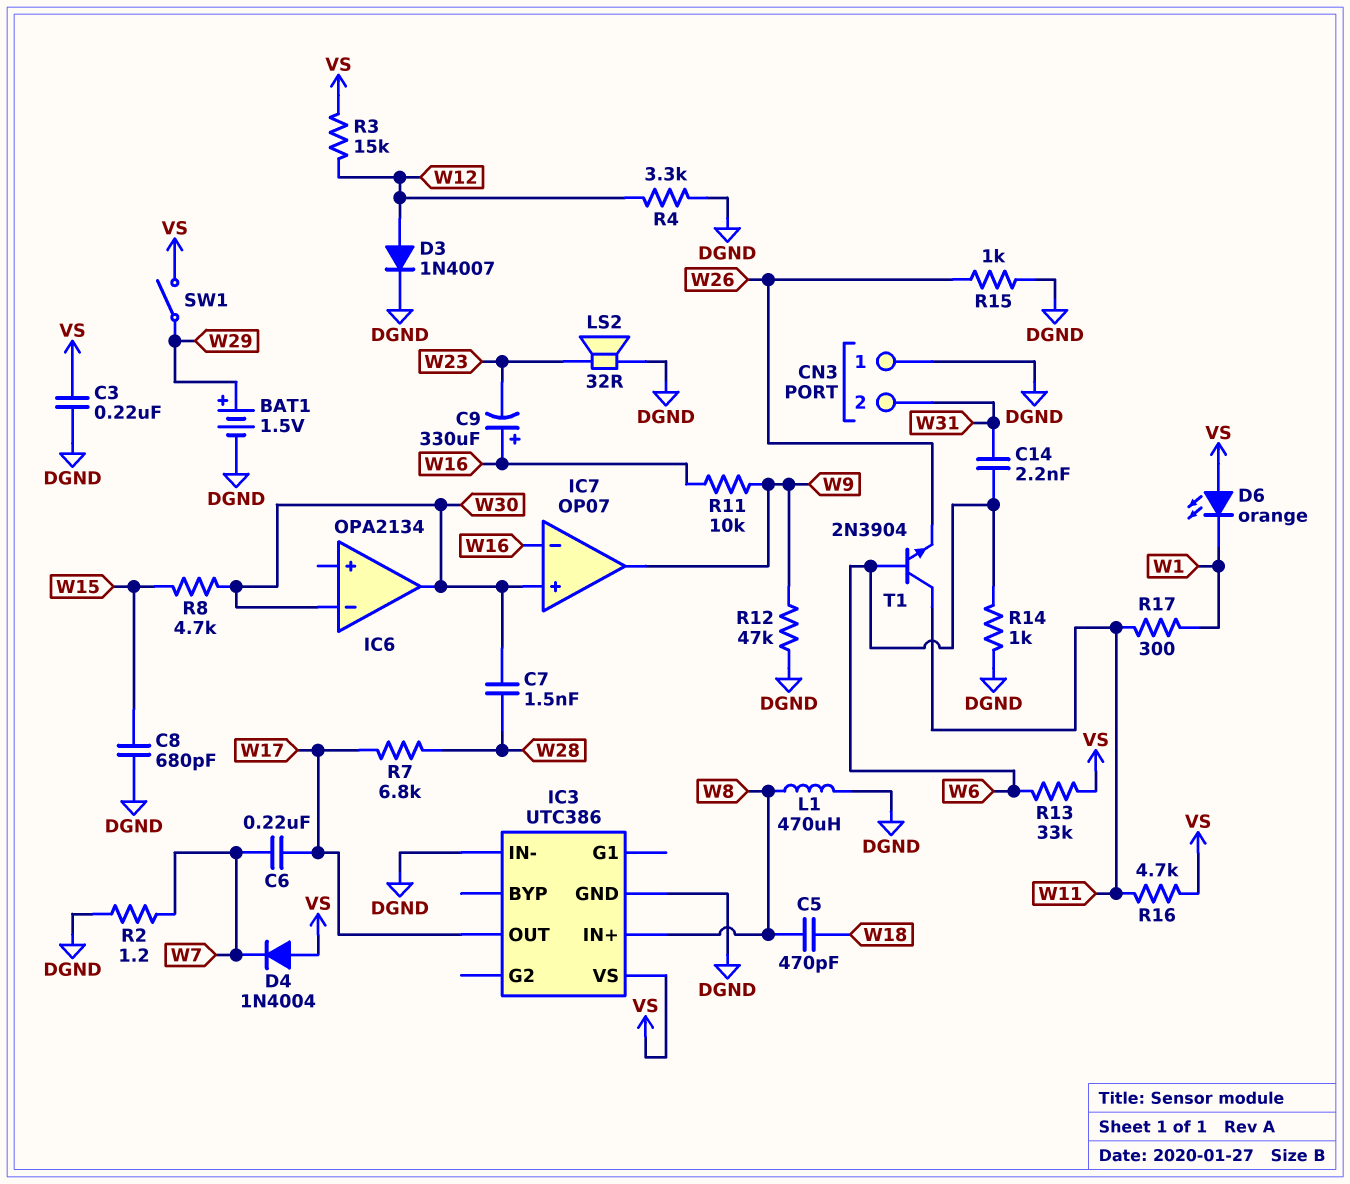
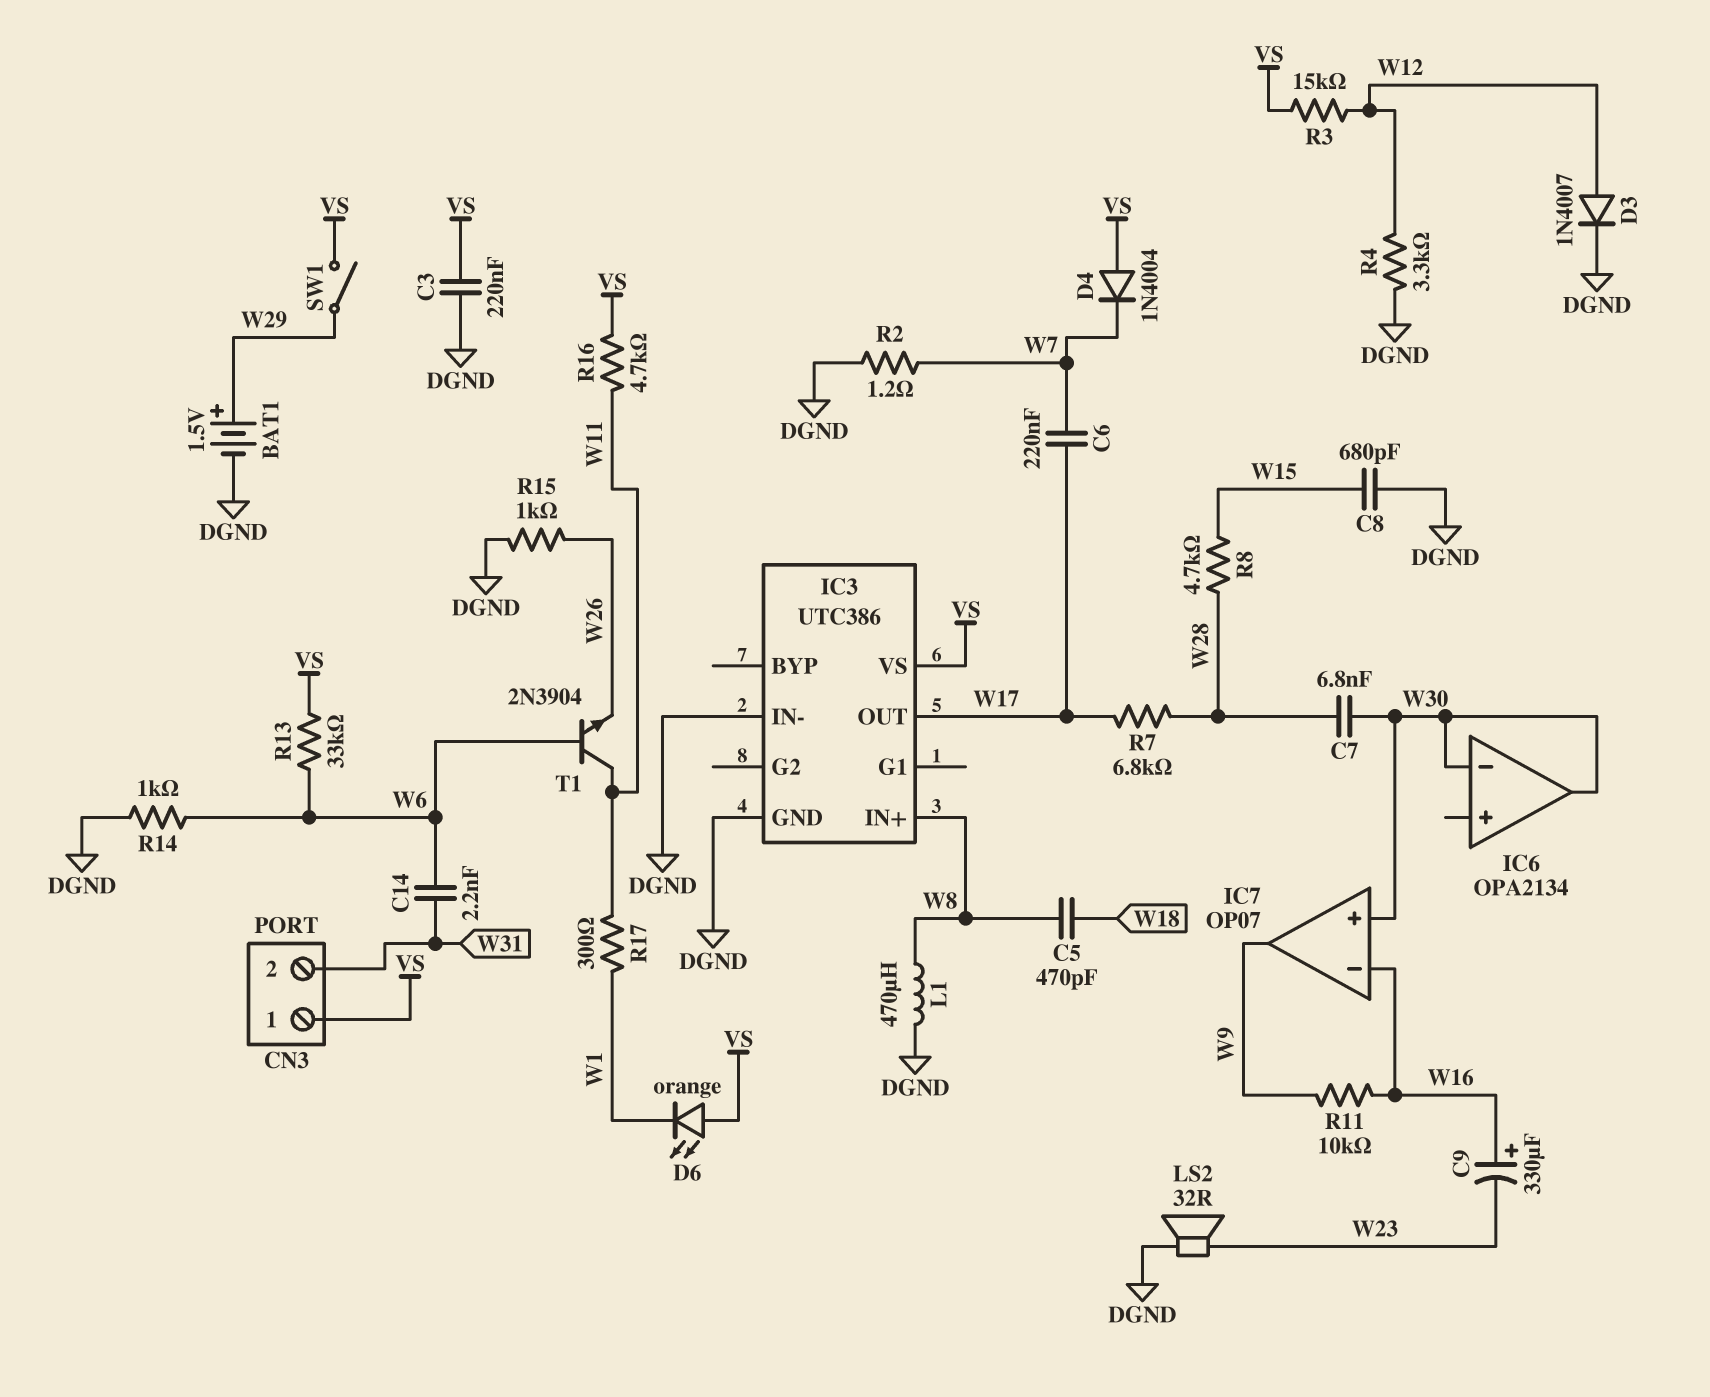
C7: 1.5nF (W28, W30) -> 6.8nF (W28, W30)
CN3 pin 1: DGND -> VS
R8: 4.7k (W15, W30) -> 4.7k (W15, W28)
R12: 47k (DGND, W9) -> none

